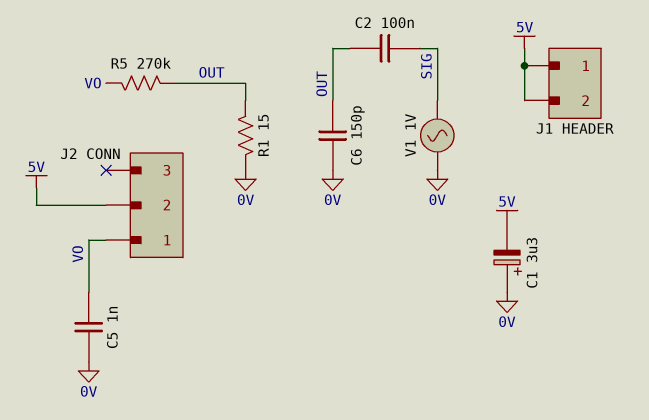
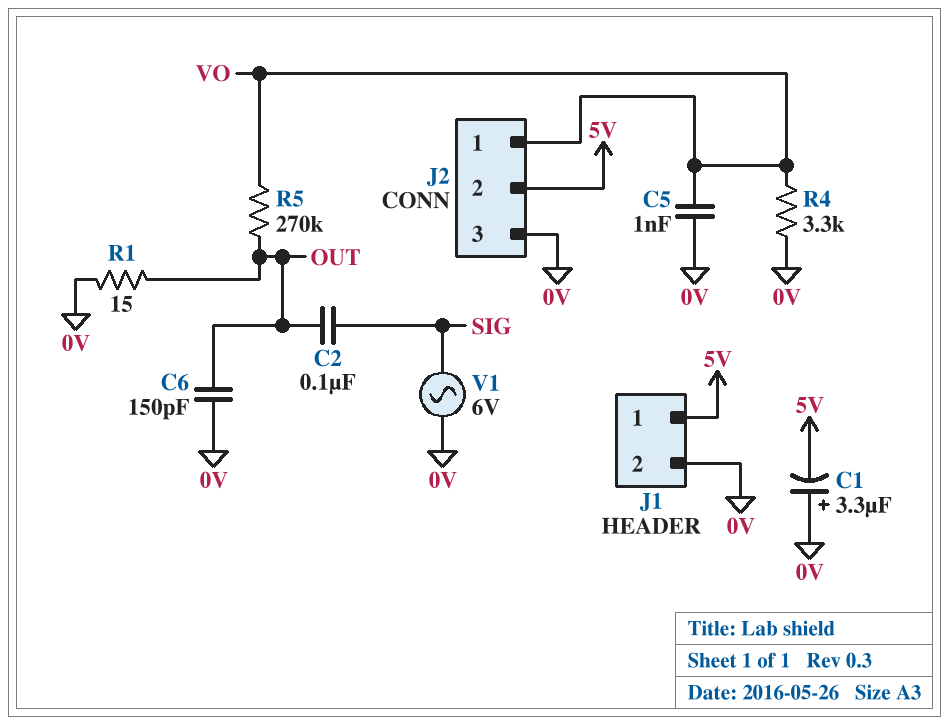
J1 pin 2: 5V -> 0V
J2 pin 3: none -> 0V
R4: none -> 3.3k (0V, VO)
V1: AC 1V (0V, SIG) -> AC 6V (0V, SIG)

